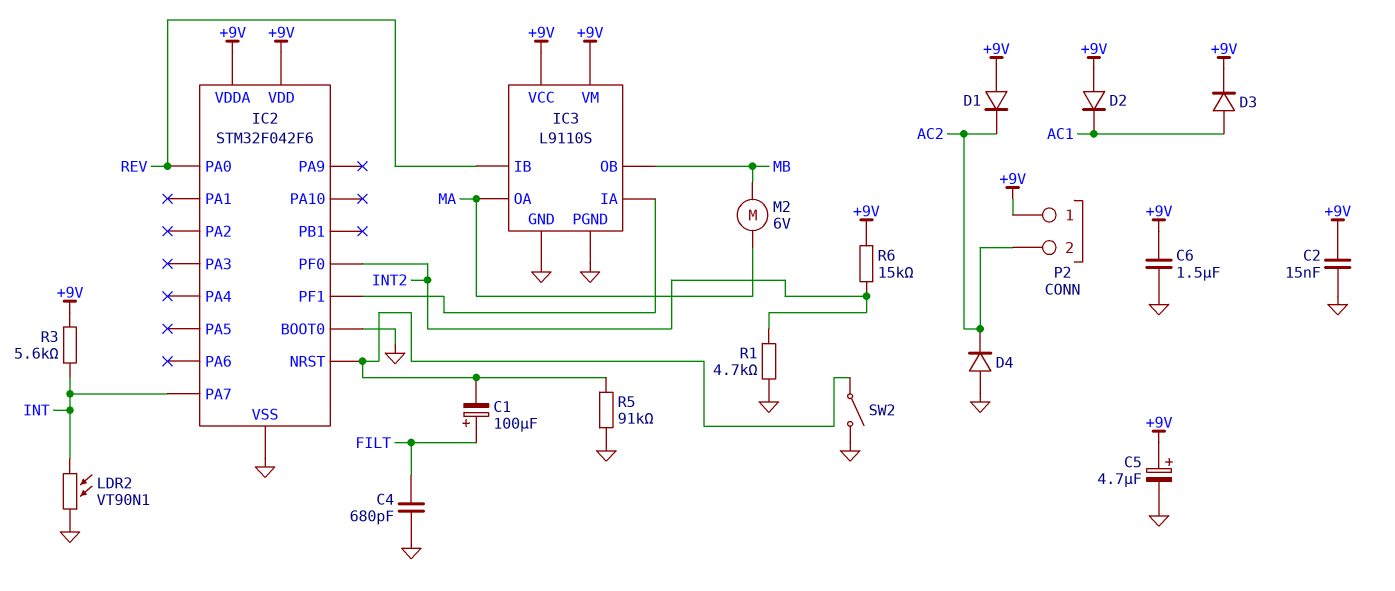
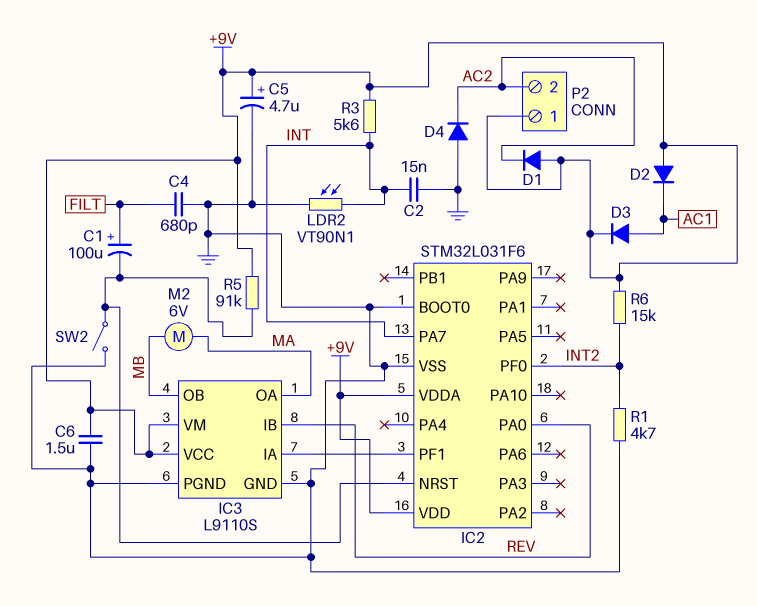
C2: 15nF (+9V, GND) -> 15nF (GND, INT)
IC2: STM32F042F6 -> STM32L031F6
R5: 91k (GND, IC2/NRST) -> 91k (+9V, IC2/NRST)

